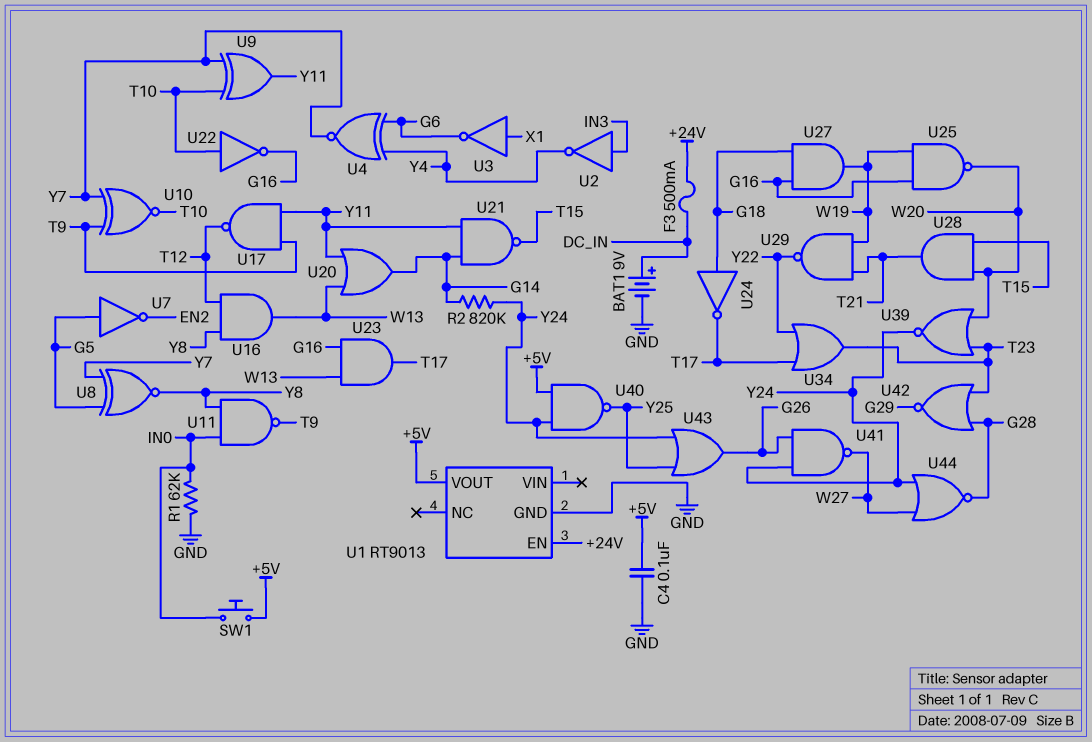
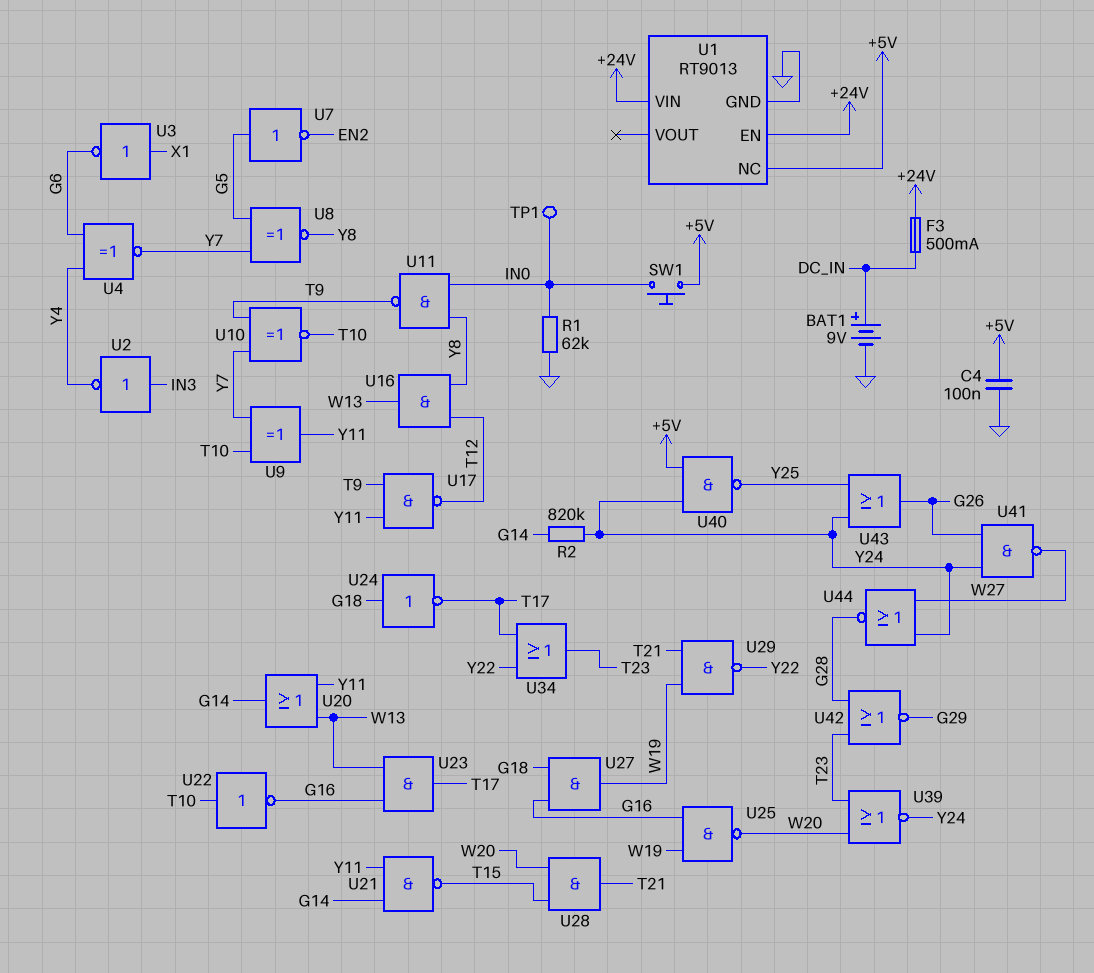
TP1: none -> test point (IN0)
U1 pin NC: none -> +5V
U1 pin VIN: none -> +24V
U1 pin VOUT: +5V -> none

